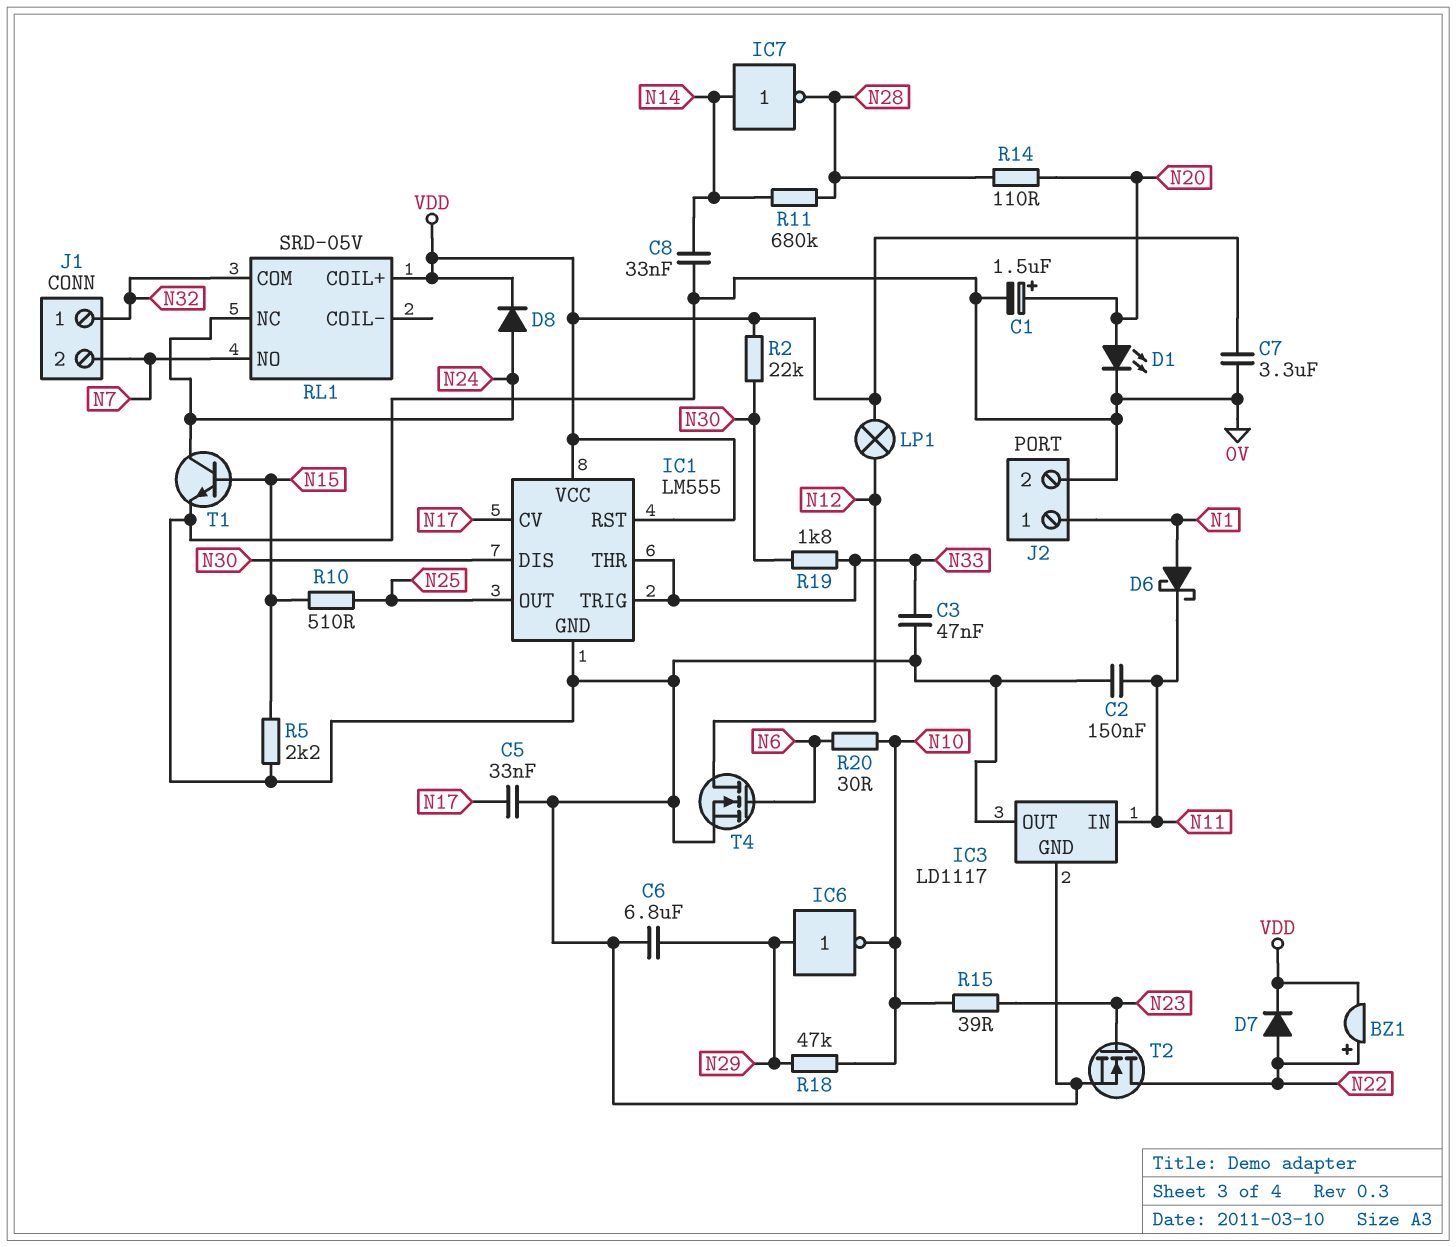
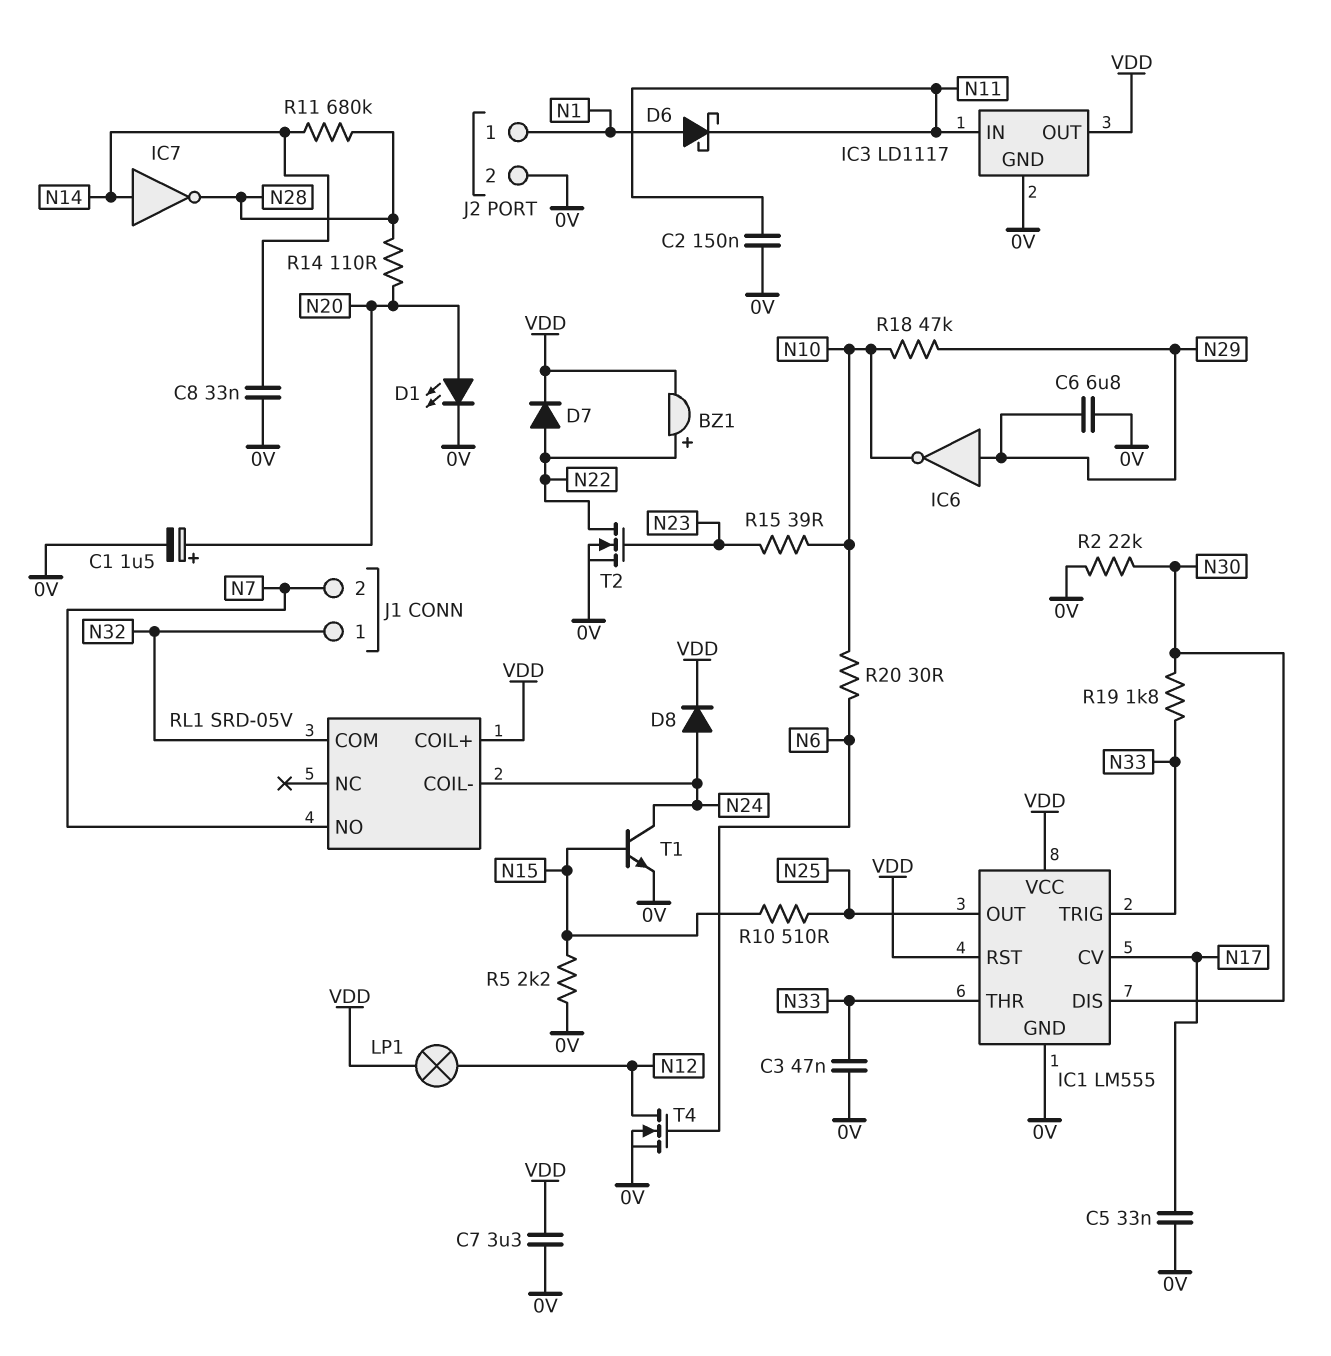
IC3 pin OUT: 0V -> VDD
R2: 22k (N30, VDD) -> 22k (0V, N30)
RL1 pin COIL-: none -> N24
RL1 pin NC: N24 -> none

